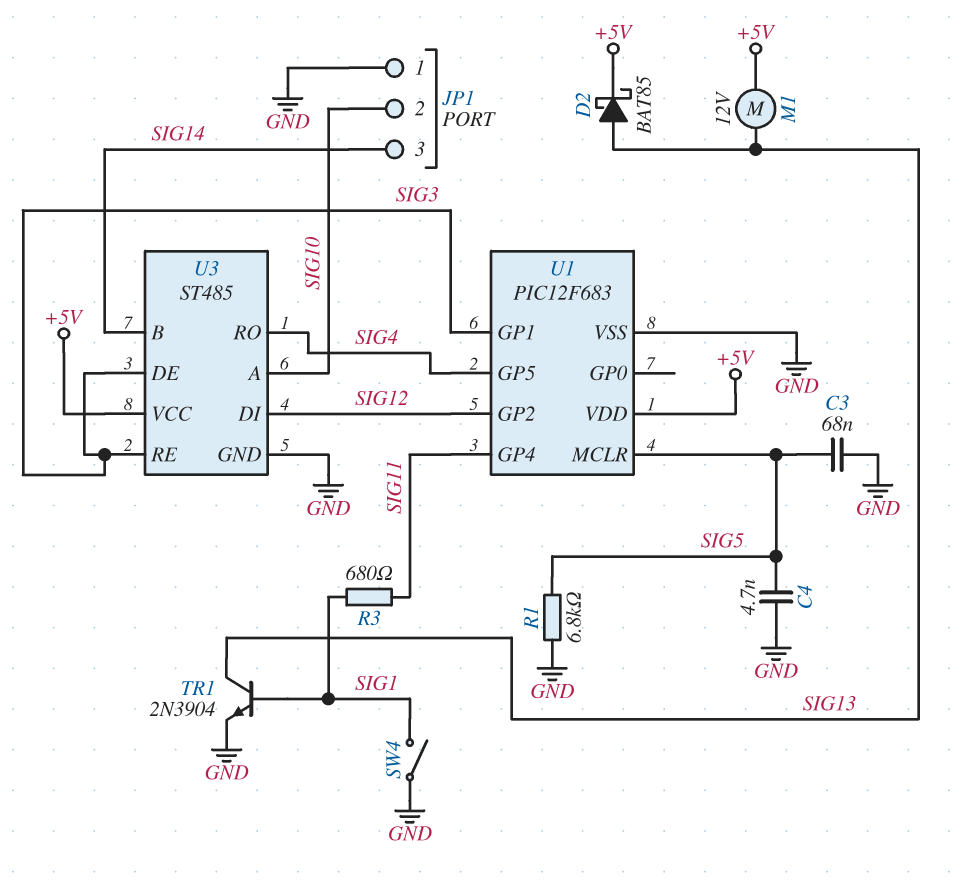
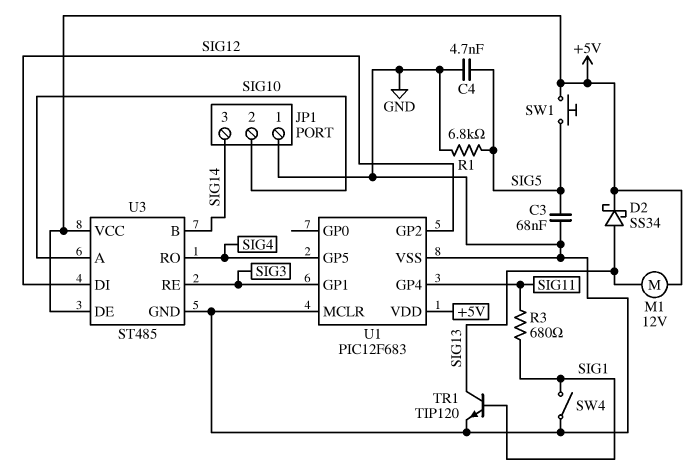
D2: schottky BAT85 (A SIG13, K +5V) -> schottky SS34 (A SIG13, K +5V)
SW1: none -> button (+5V, SIG5)
TR1: NPN 2N3904 (B SIG1, C SIG13, E GND) -> NPN TIP120 (B SIG1, C SIG13, E GND)
U1 pin MCLR: SIG5 -> GND
U3 pin DE: SIG3 -> +5V

